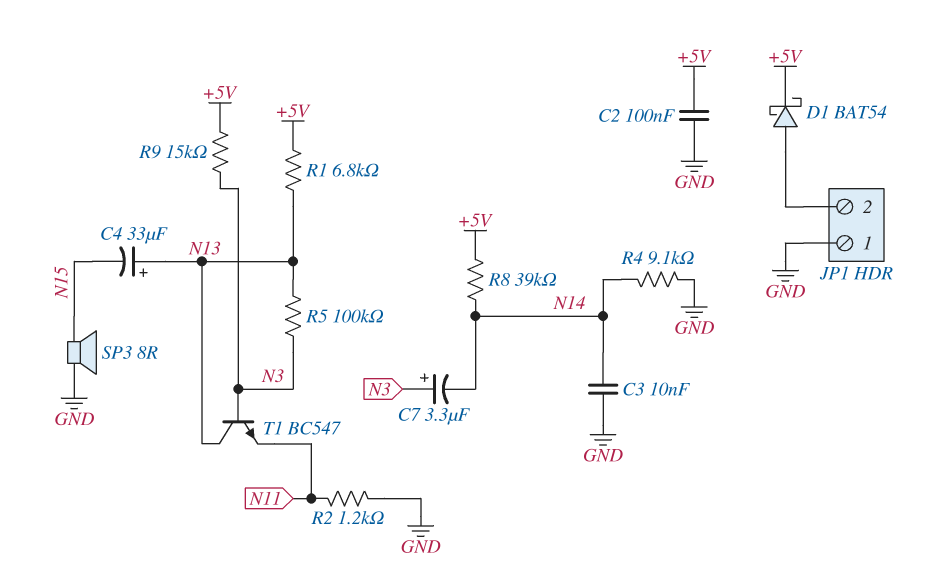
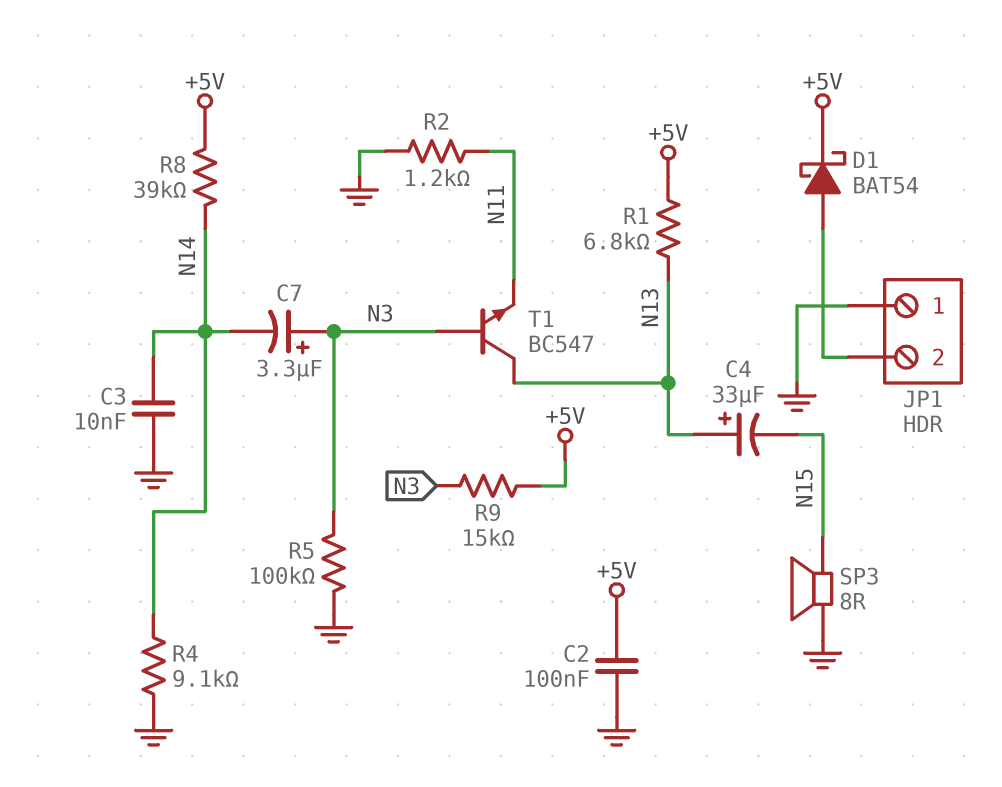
R5: 100k (N3, N13) -> 100k (GND, N3)

